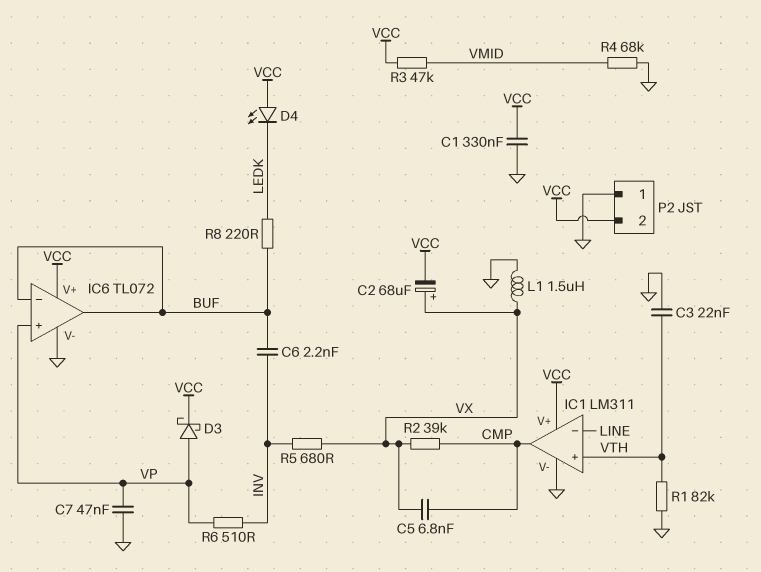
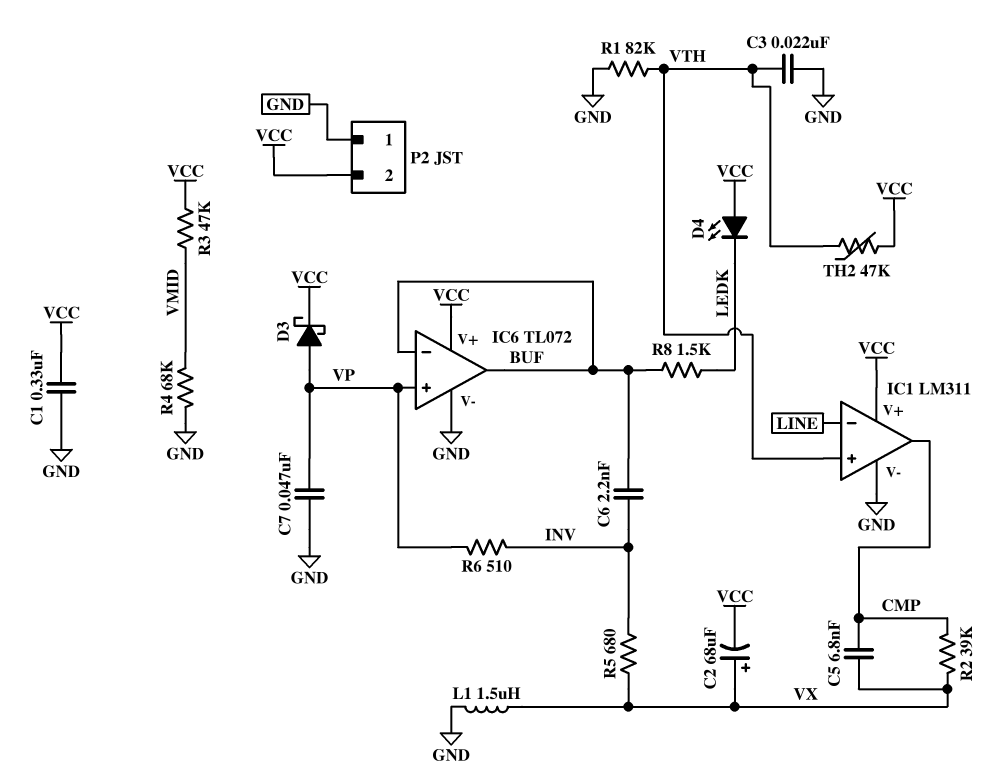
R8: 220 (BUF, LEDK) -> 1.5k (BUF, LEDK)
TH2: none -> 47k (VCC, VTH)

